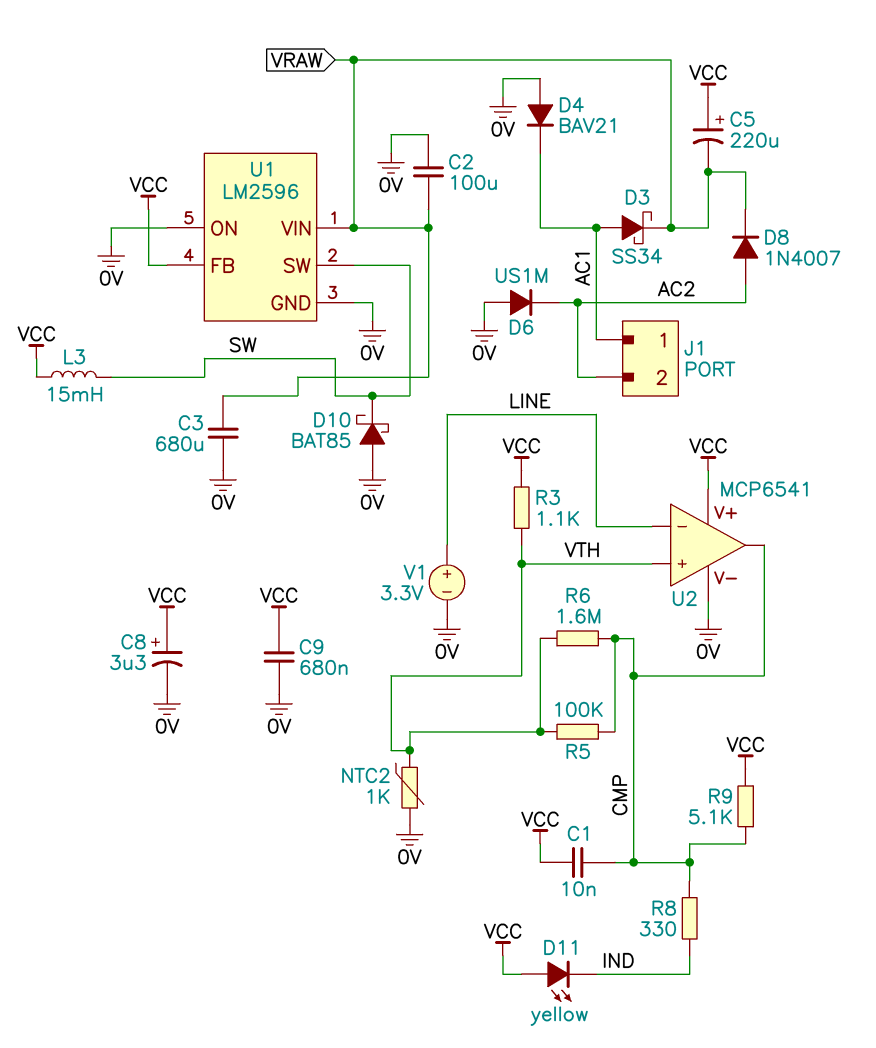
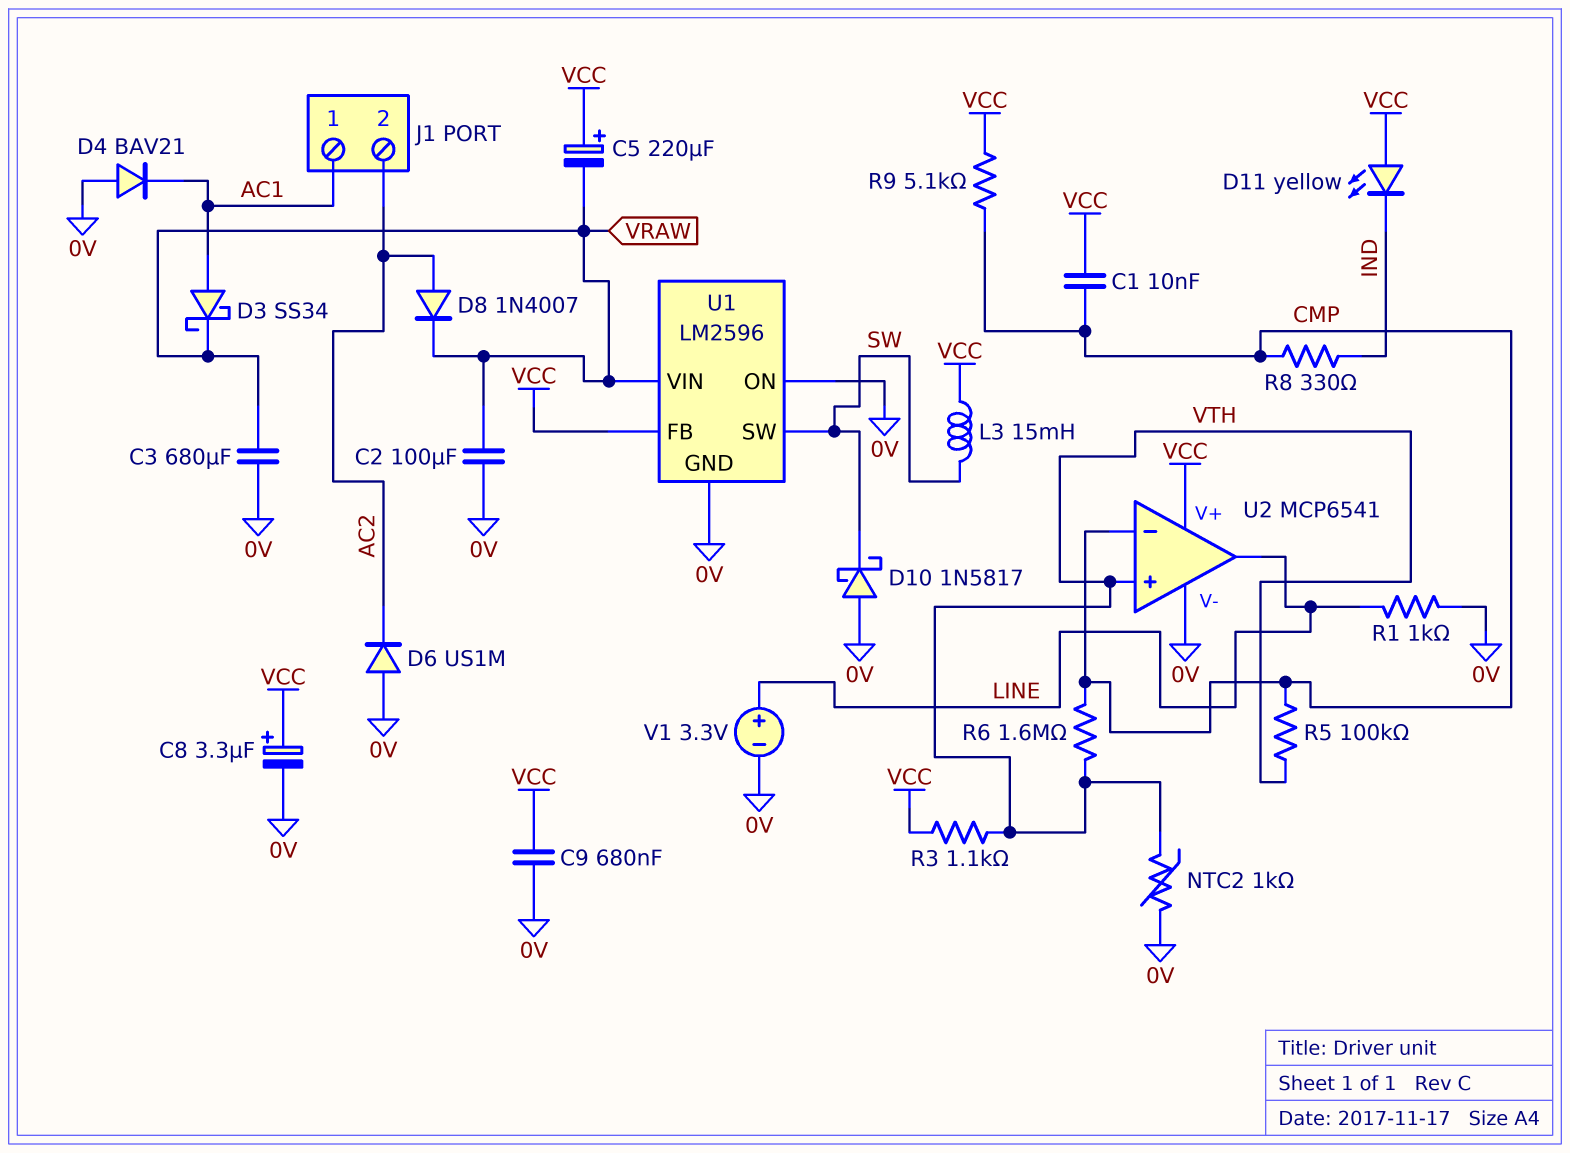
D10: schottky BAT85 (A 0V, K SW) -> schottky 1N5817 (A 0V, K SW)
R1: none -> 1k (0V, LINE)
U2 pin in-: LINE -> CMP
U2 pin out: CMP -> LINE

